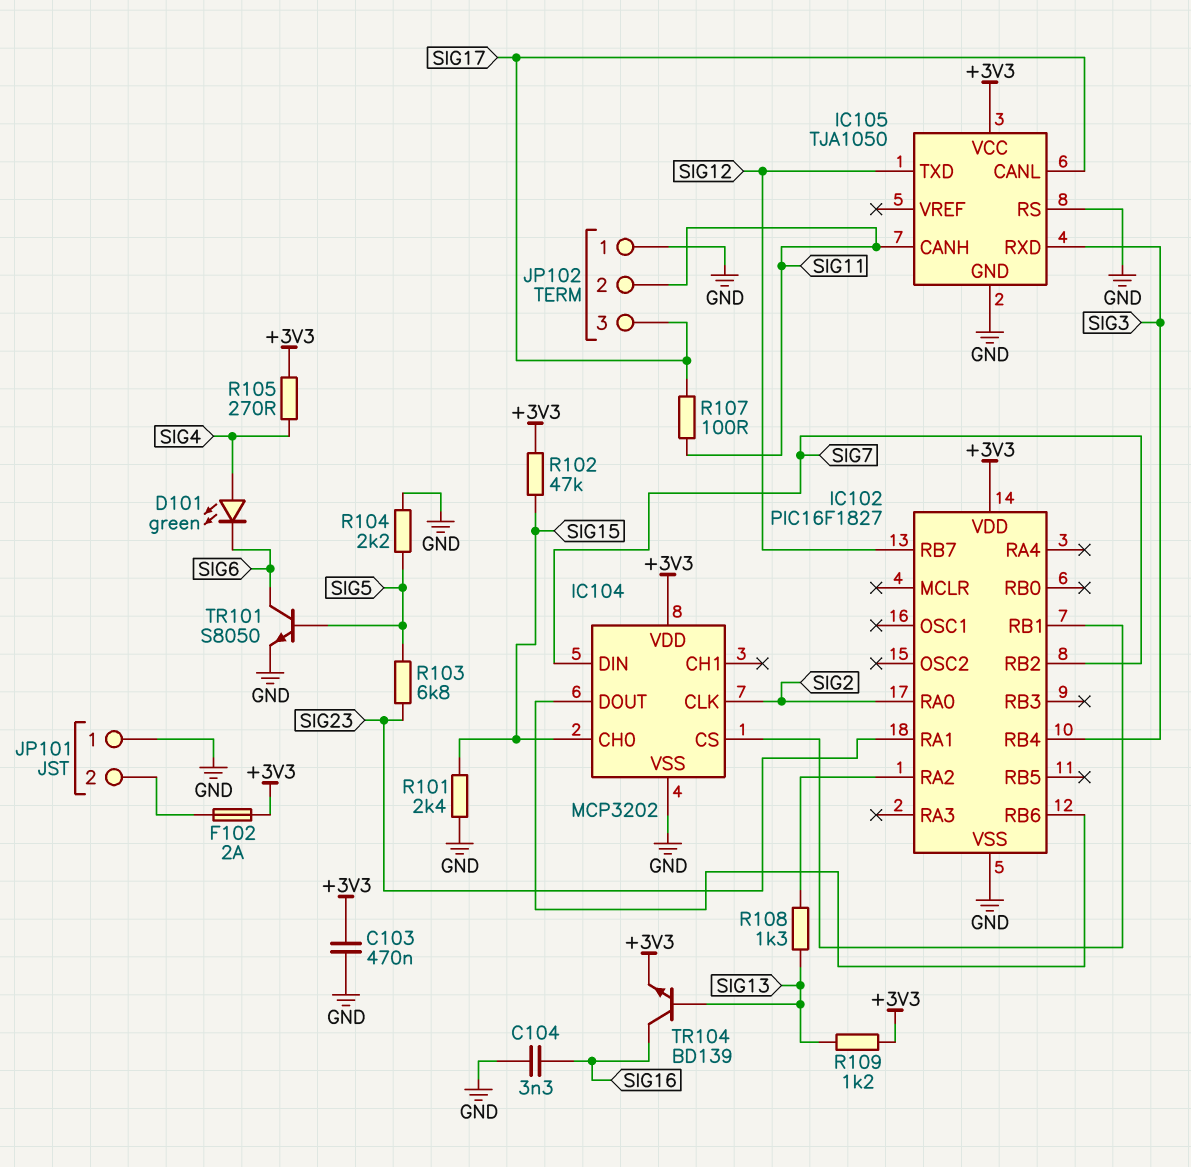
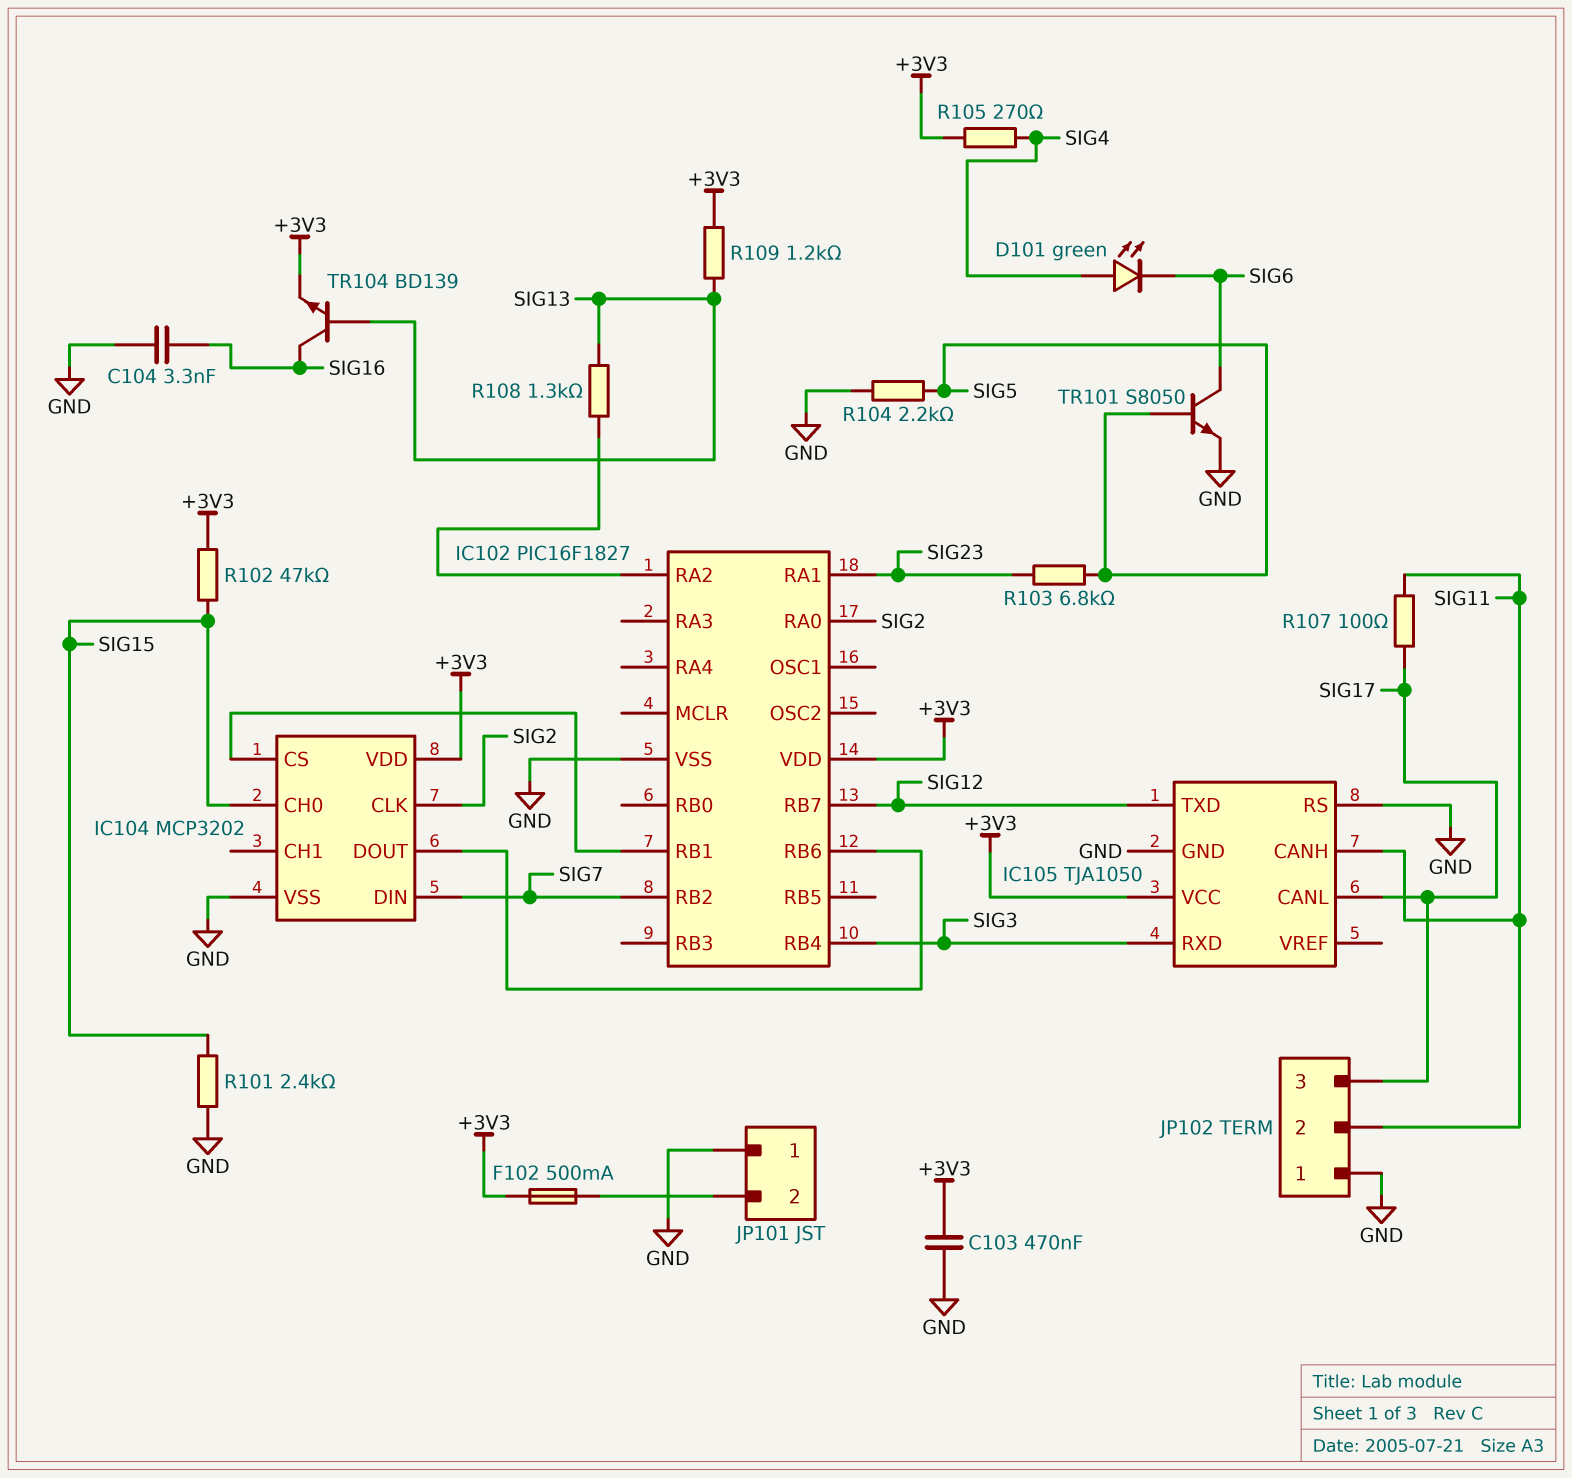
F102: 2A (+3V3, JP101/2) -> 500mA (+3V3, JP101/2)

